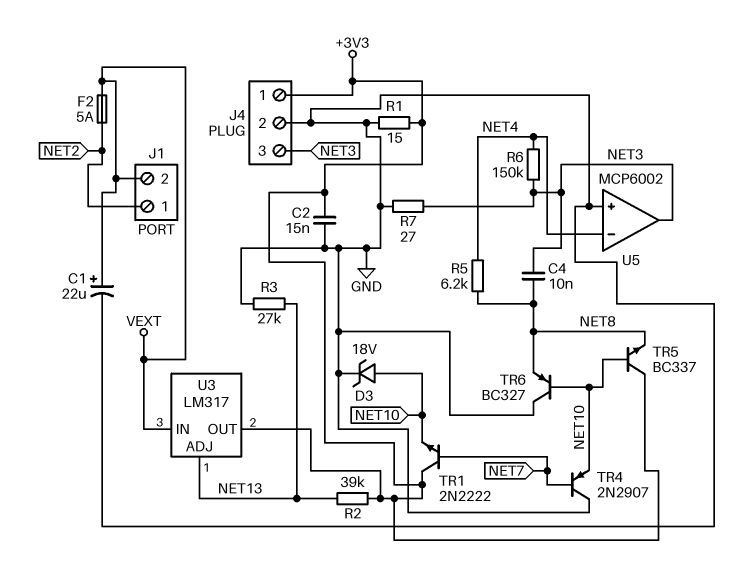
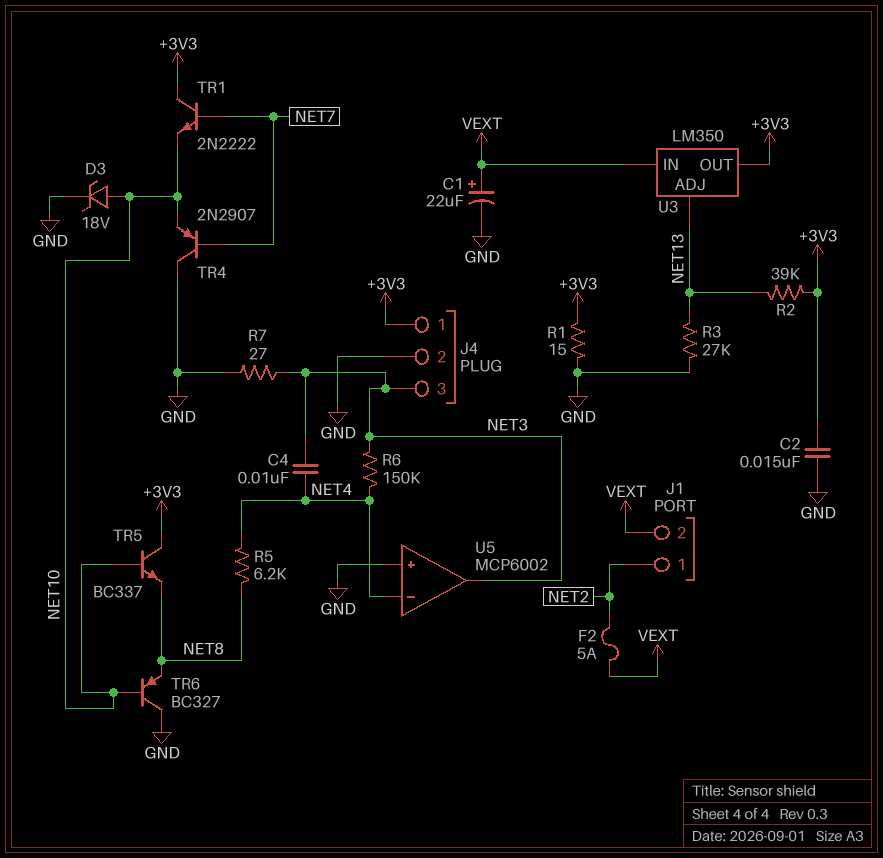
C4: 10nF (NET3, NET8) -> 10nF (NET3, NET4)
U3: LM317 -> LM350

